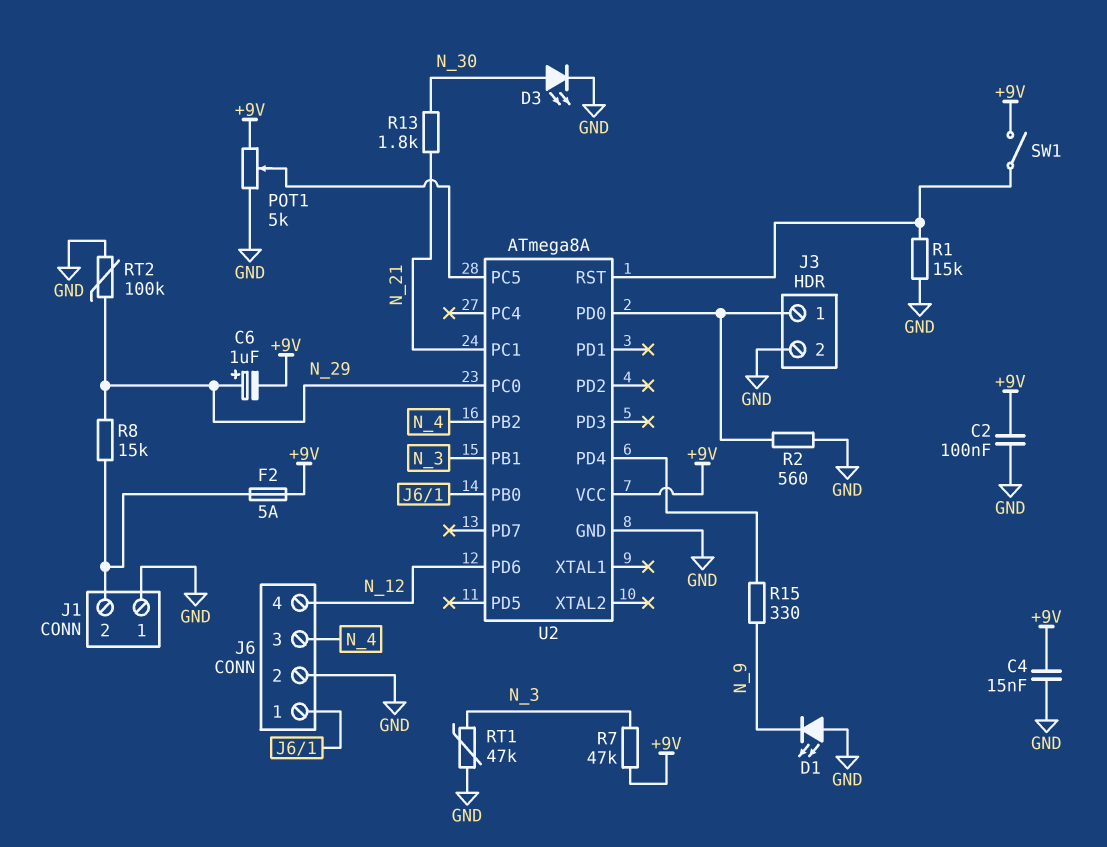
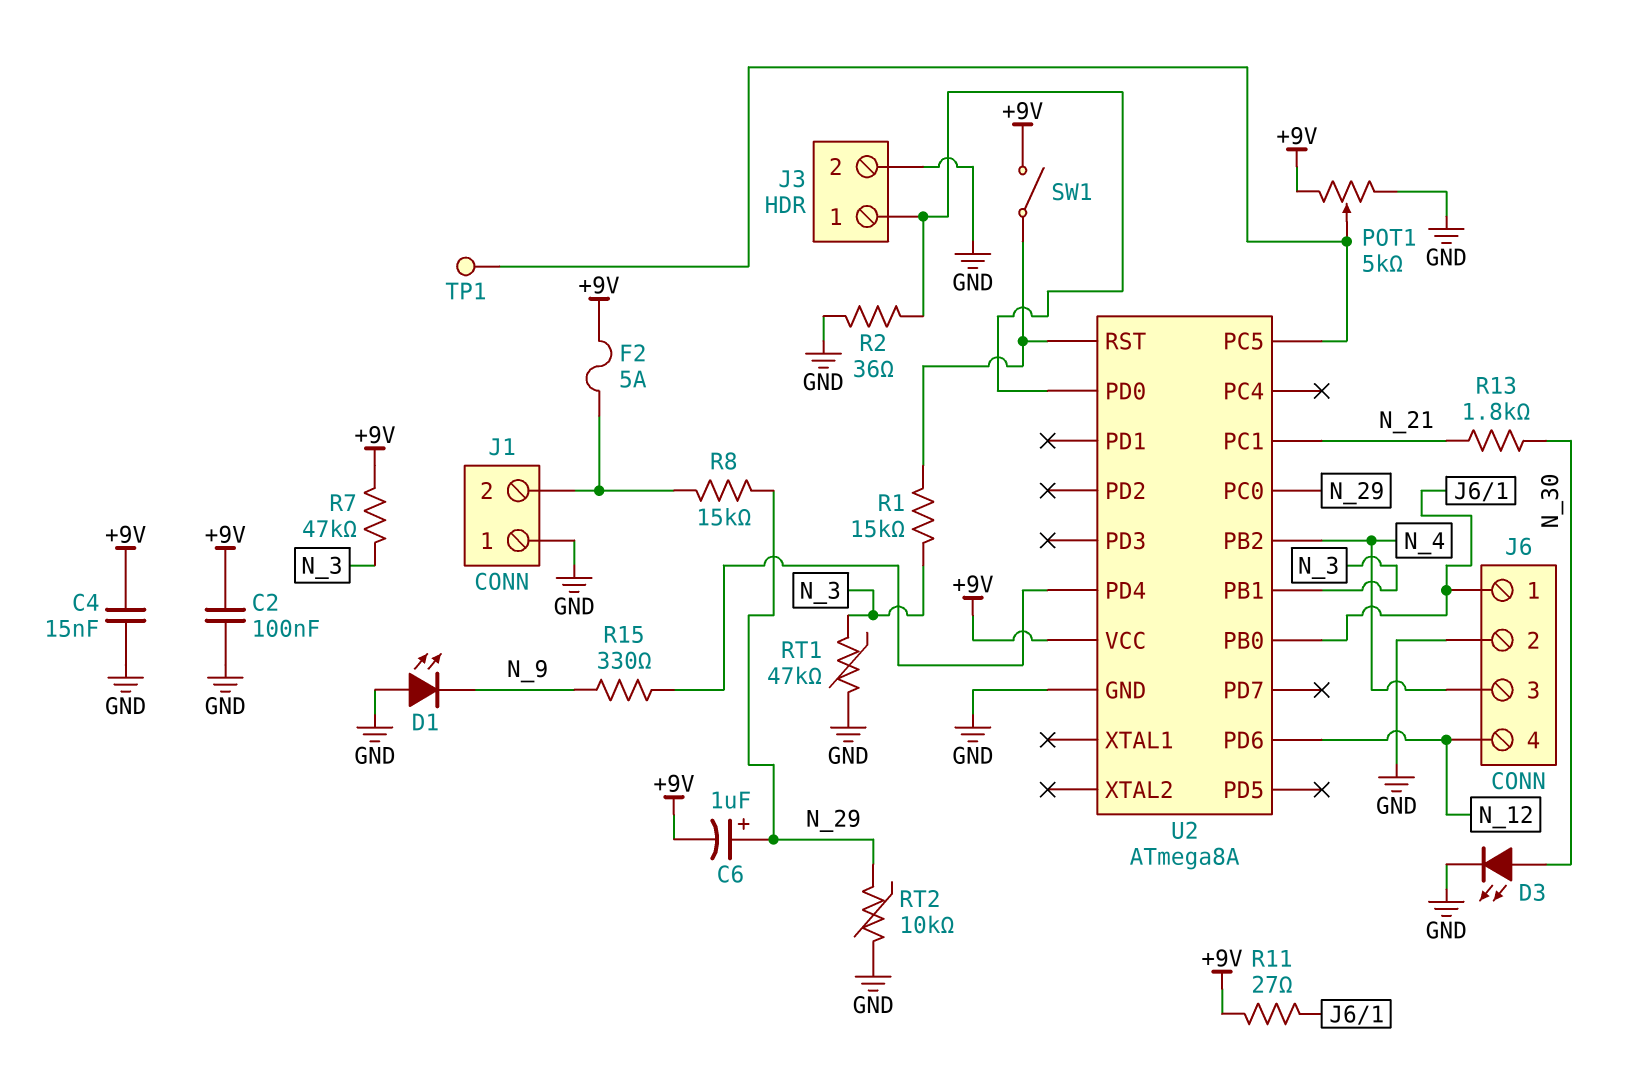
R1: 15k (GND, U2/RST) -> 15k (N_3, U2/RST)
R2: 560 (GND, J3/1) -> 36 (GND, J3/1)
R11: none -> 27 (+9V, J6/1)
RT2: 100k (GND, N_29) -> 10k (GND, N_29)
TP1: none -> test point (U2/PC5)

